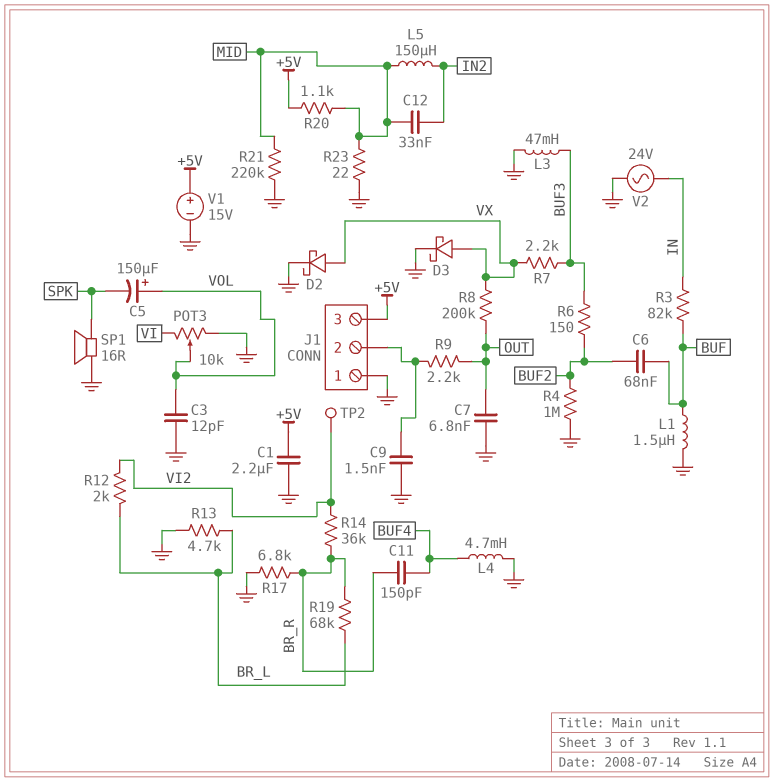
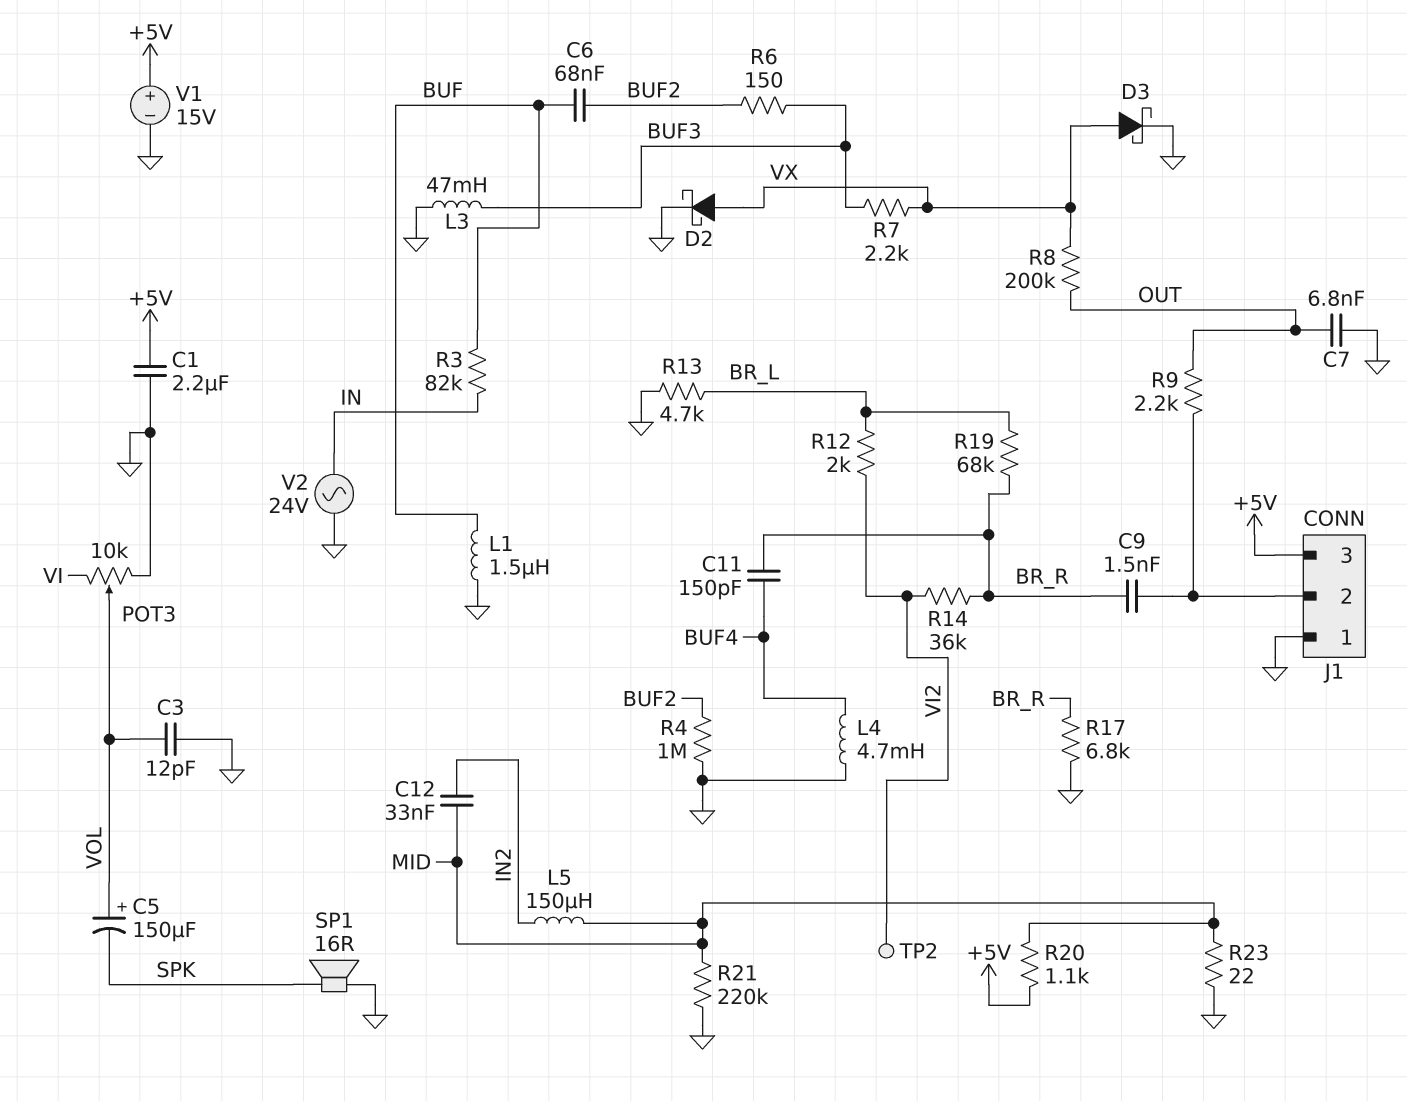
C9: 1.5nF (GND, J1/2) -> 1.5nF (BR_R, J1/2)

